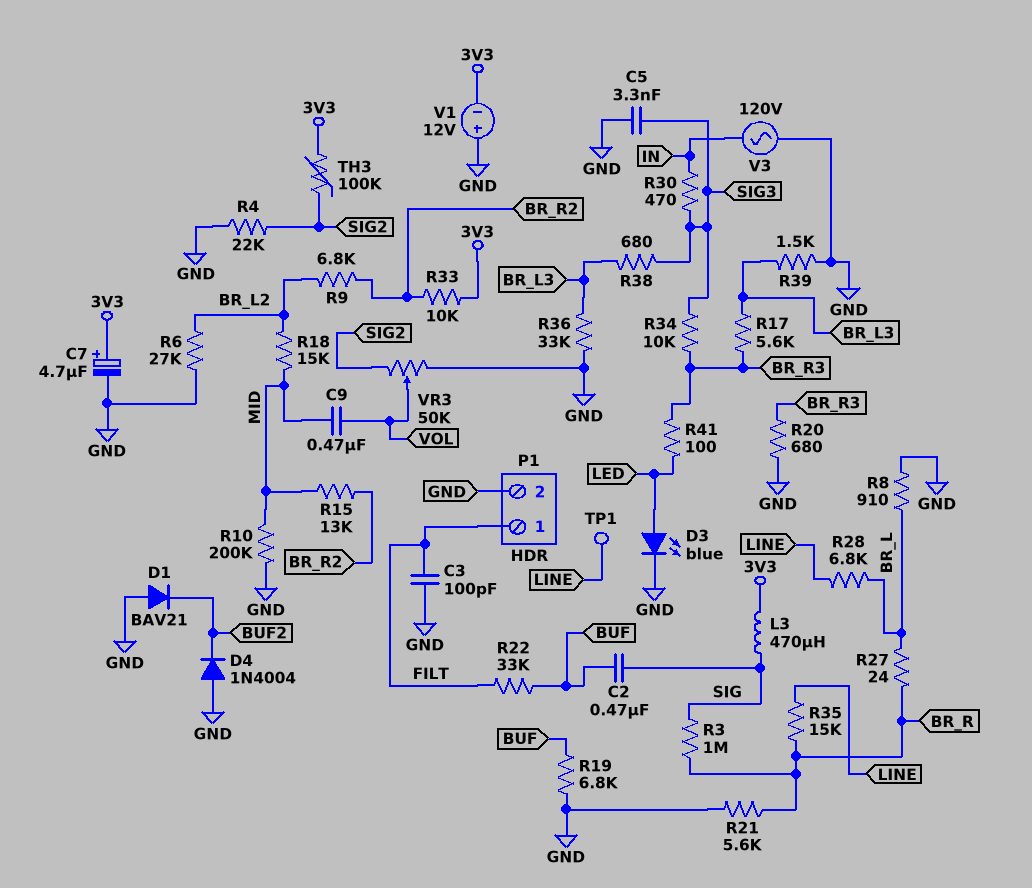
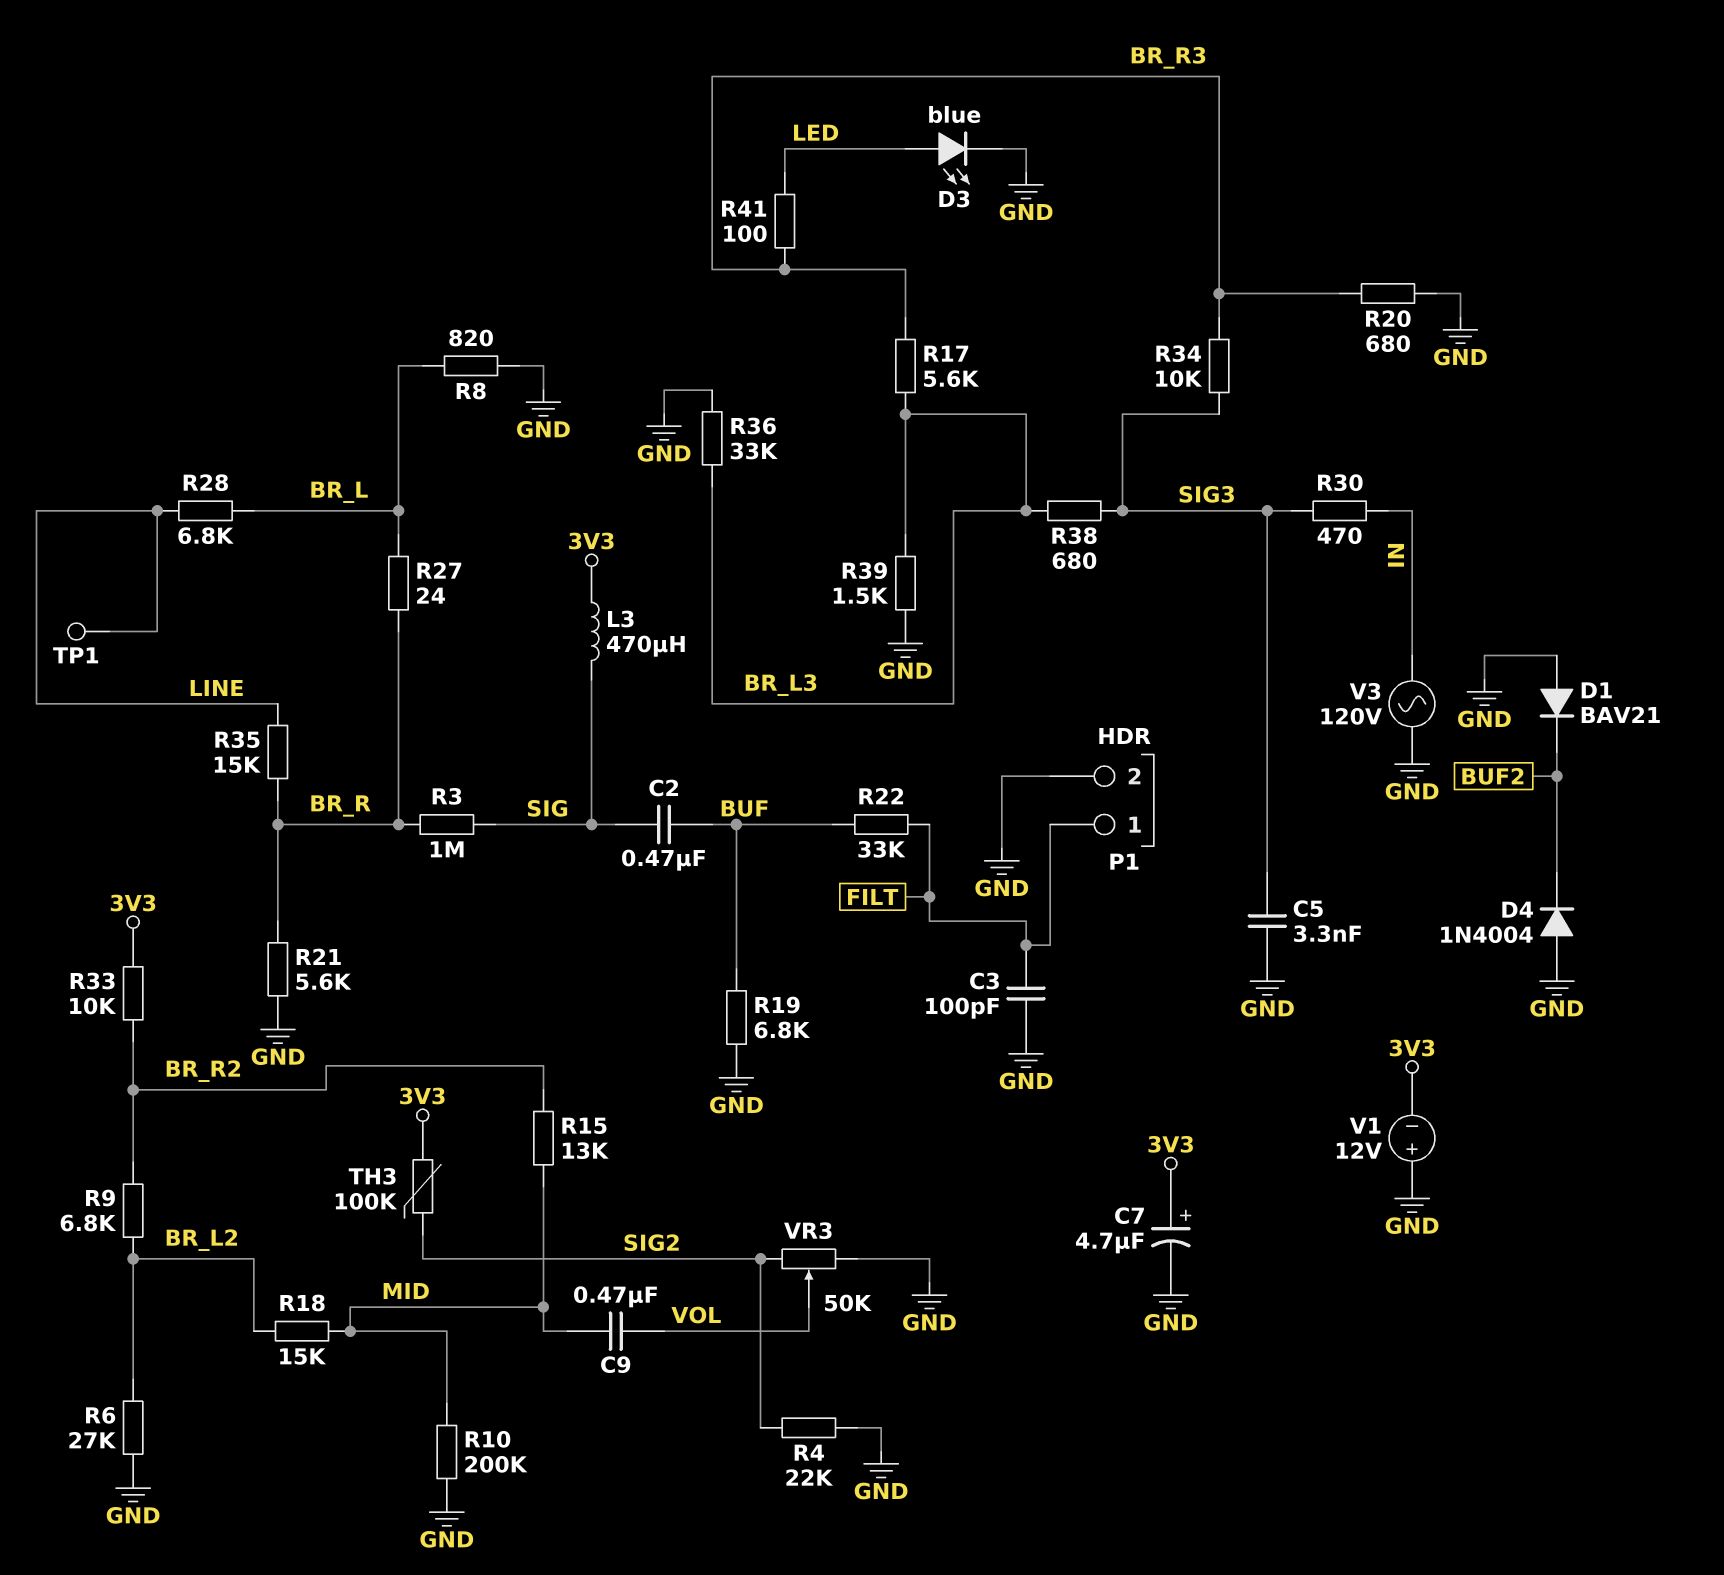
R8: 910 (BR_L, GND) -> 820 (BR_L, GND)

